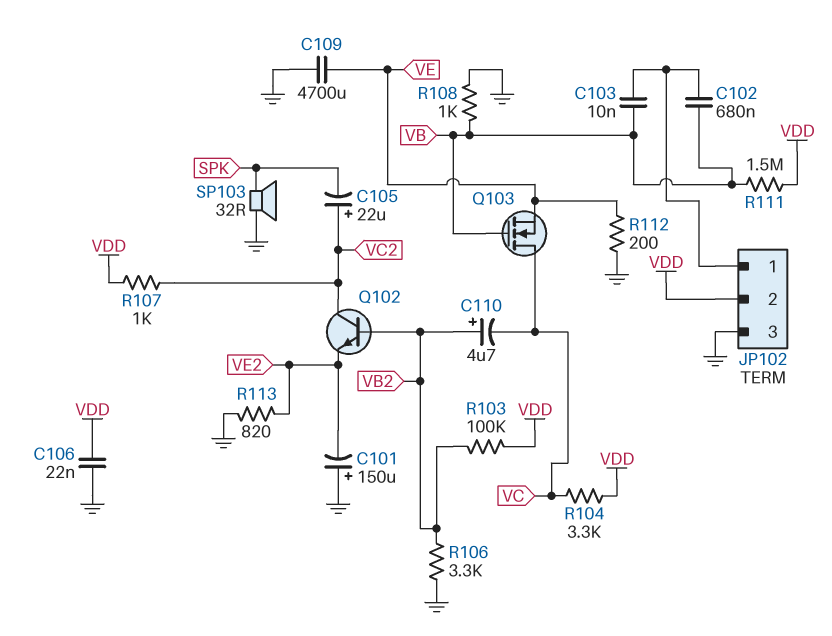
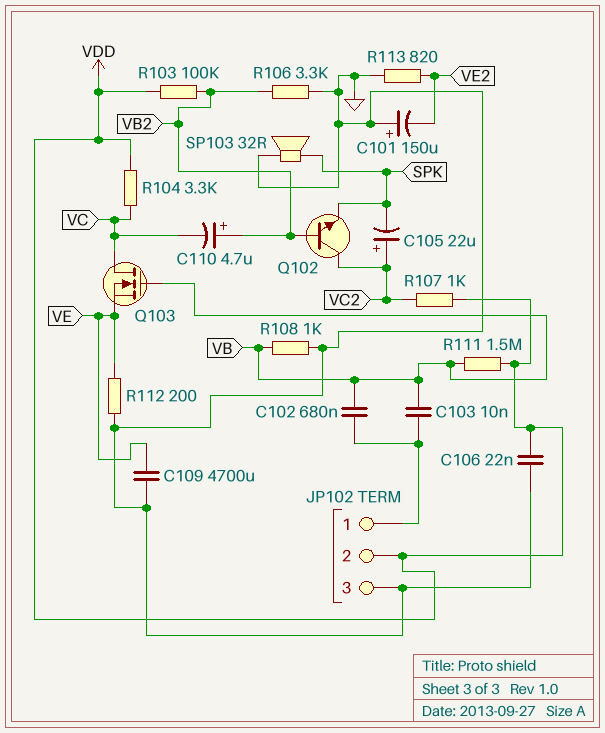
Q102: NPN (B VB2, C VC2, E VE2) -> NPN (B VB2, C VC2, E SPK)

